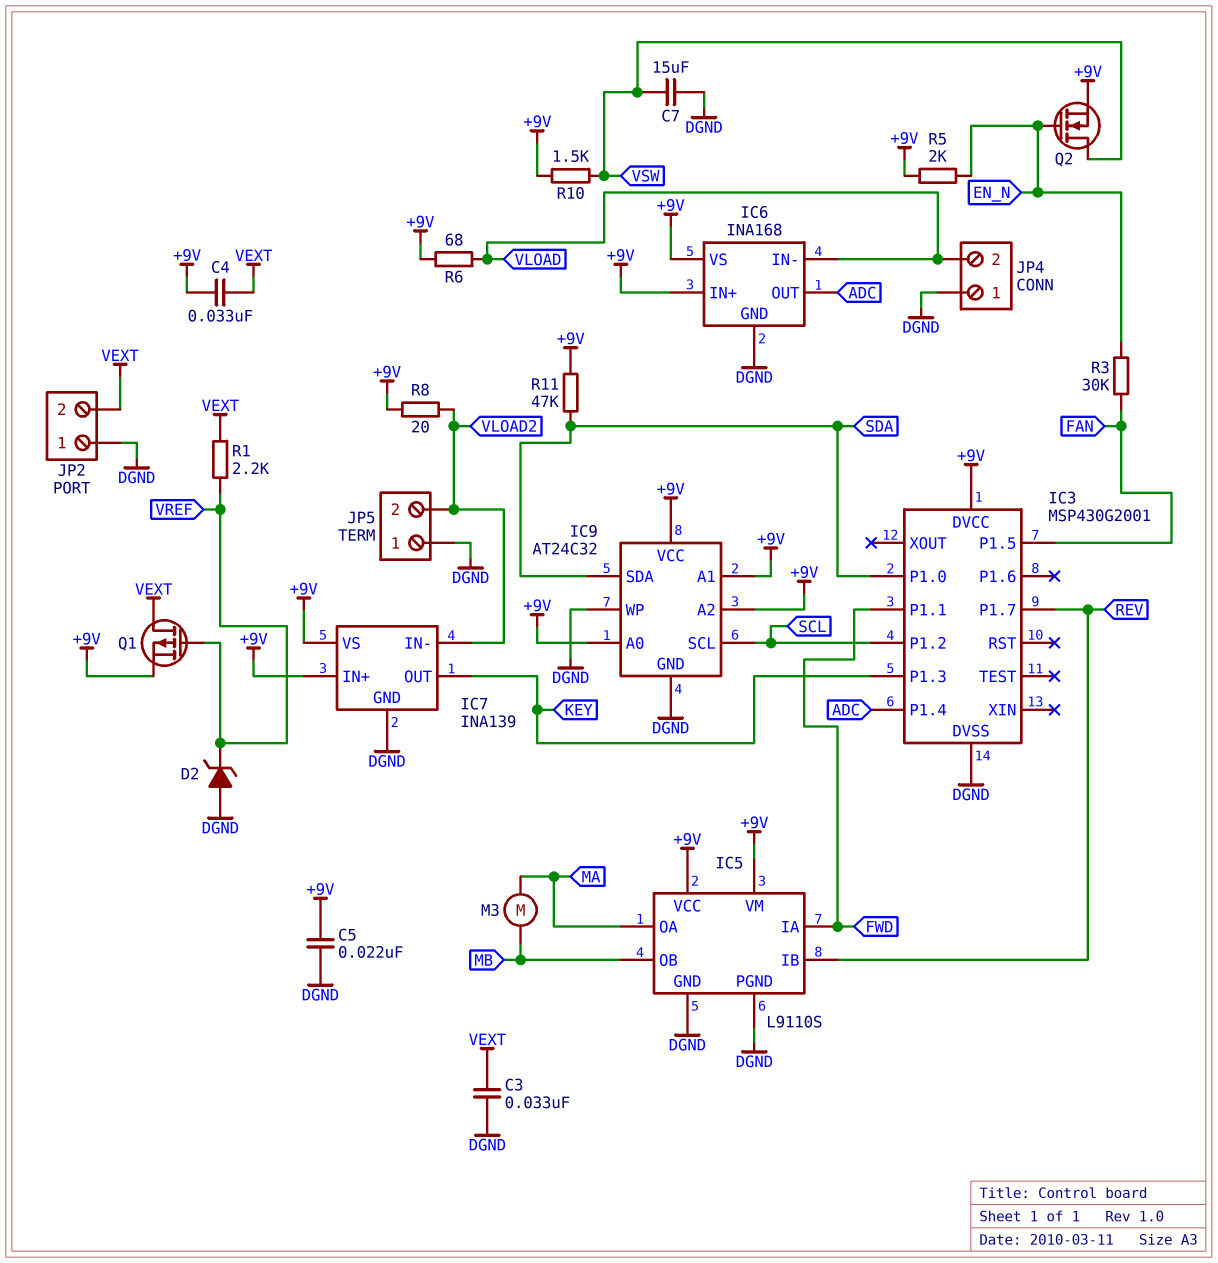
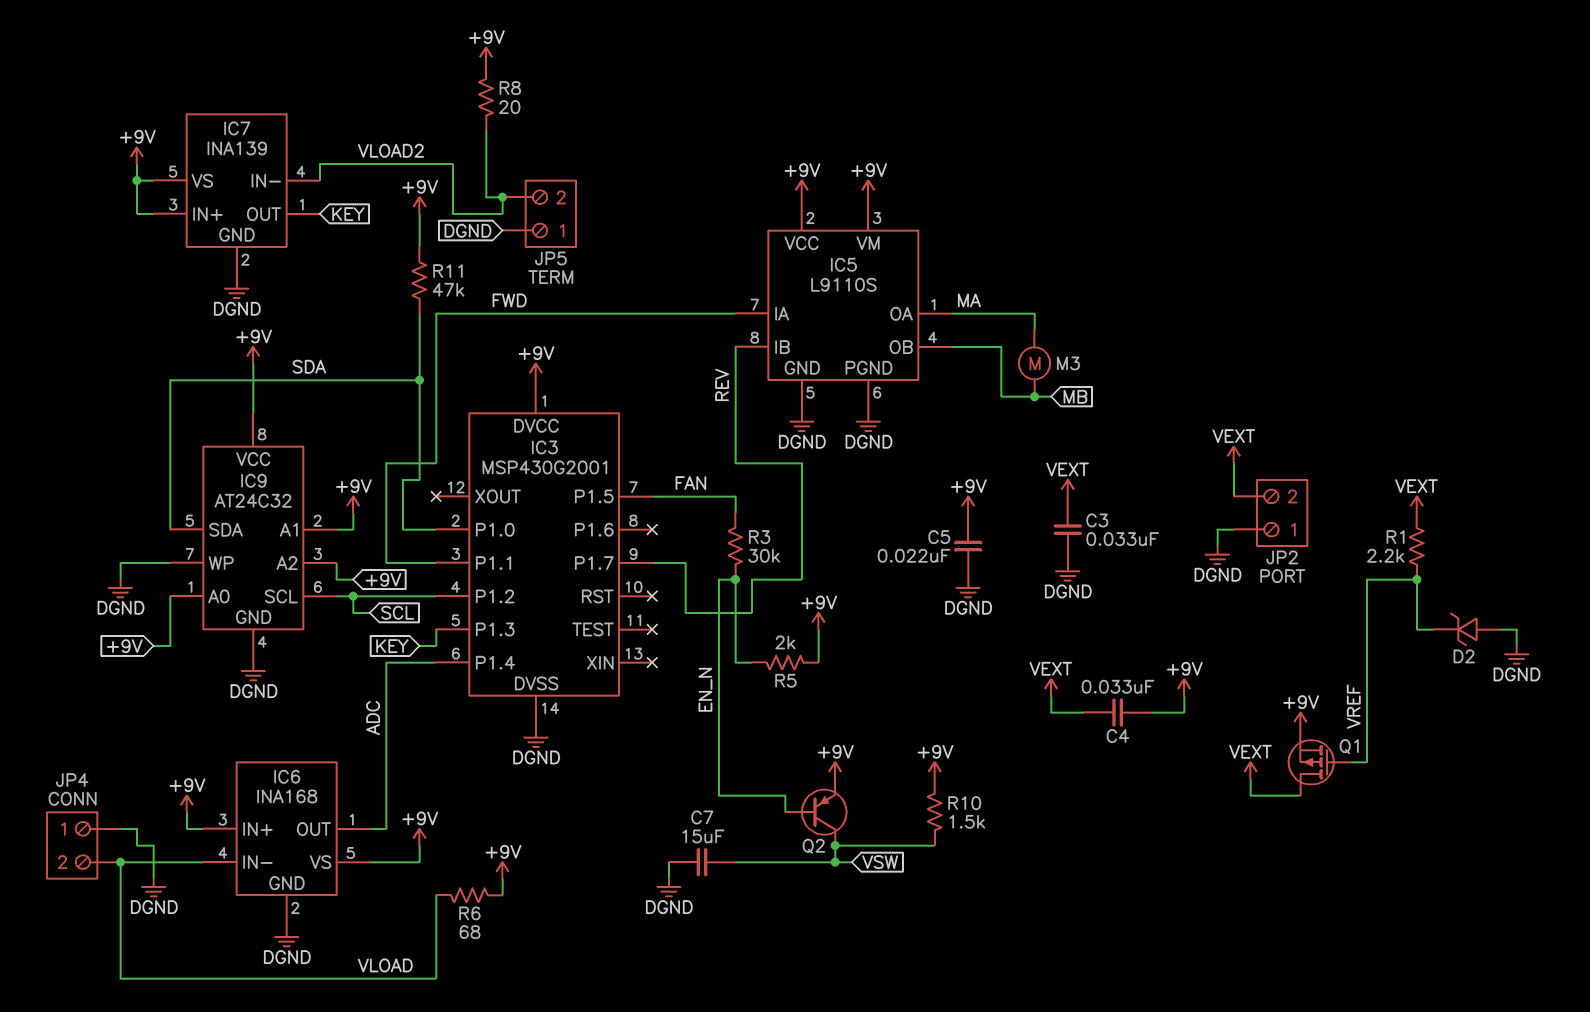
Q2: NMOS (G EN_N, D VSW, S +9V) -> PNP (B EN_N, C VSW, E +9V)

